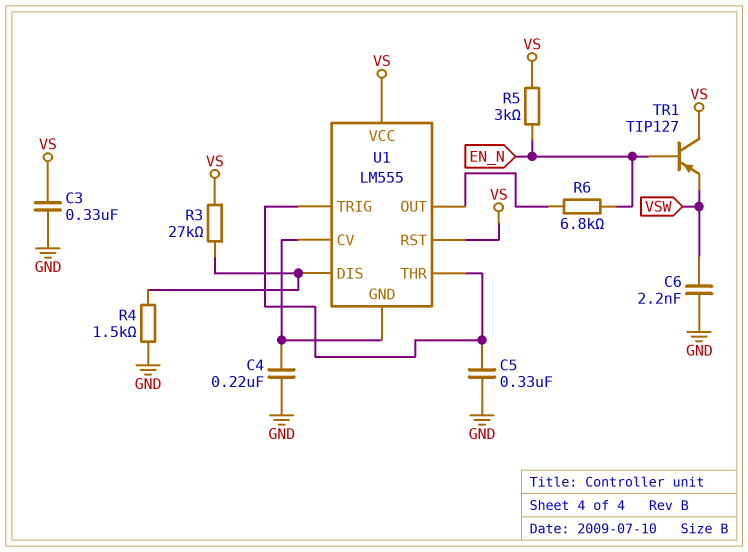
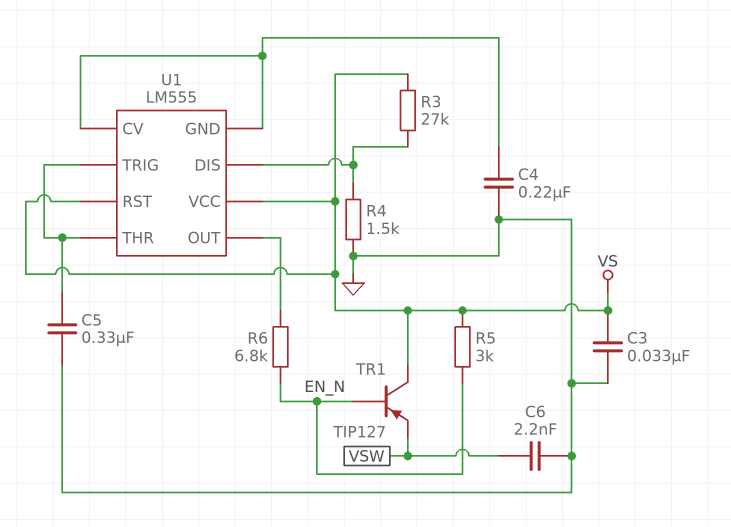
C3: 330nF (GND, VS) -> 33nF (GND, VS)

